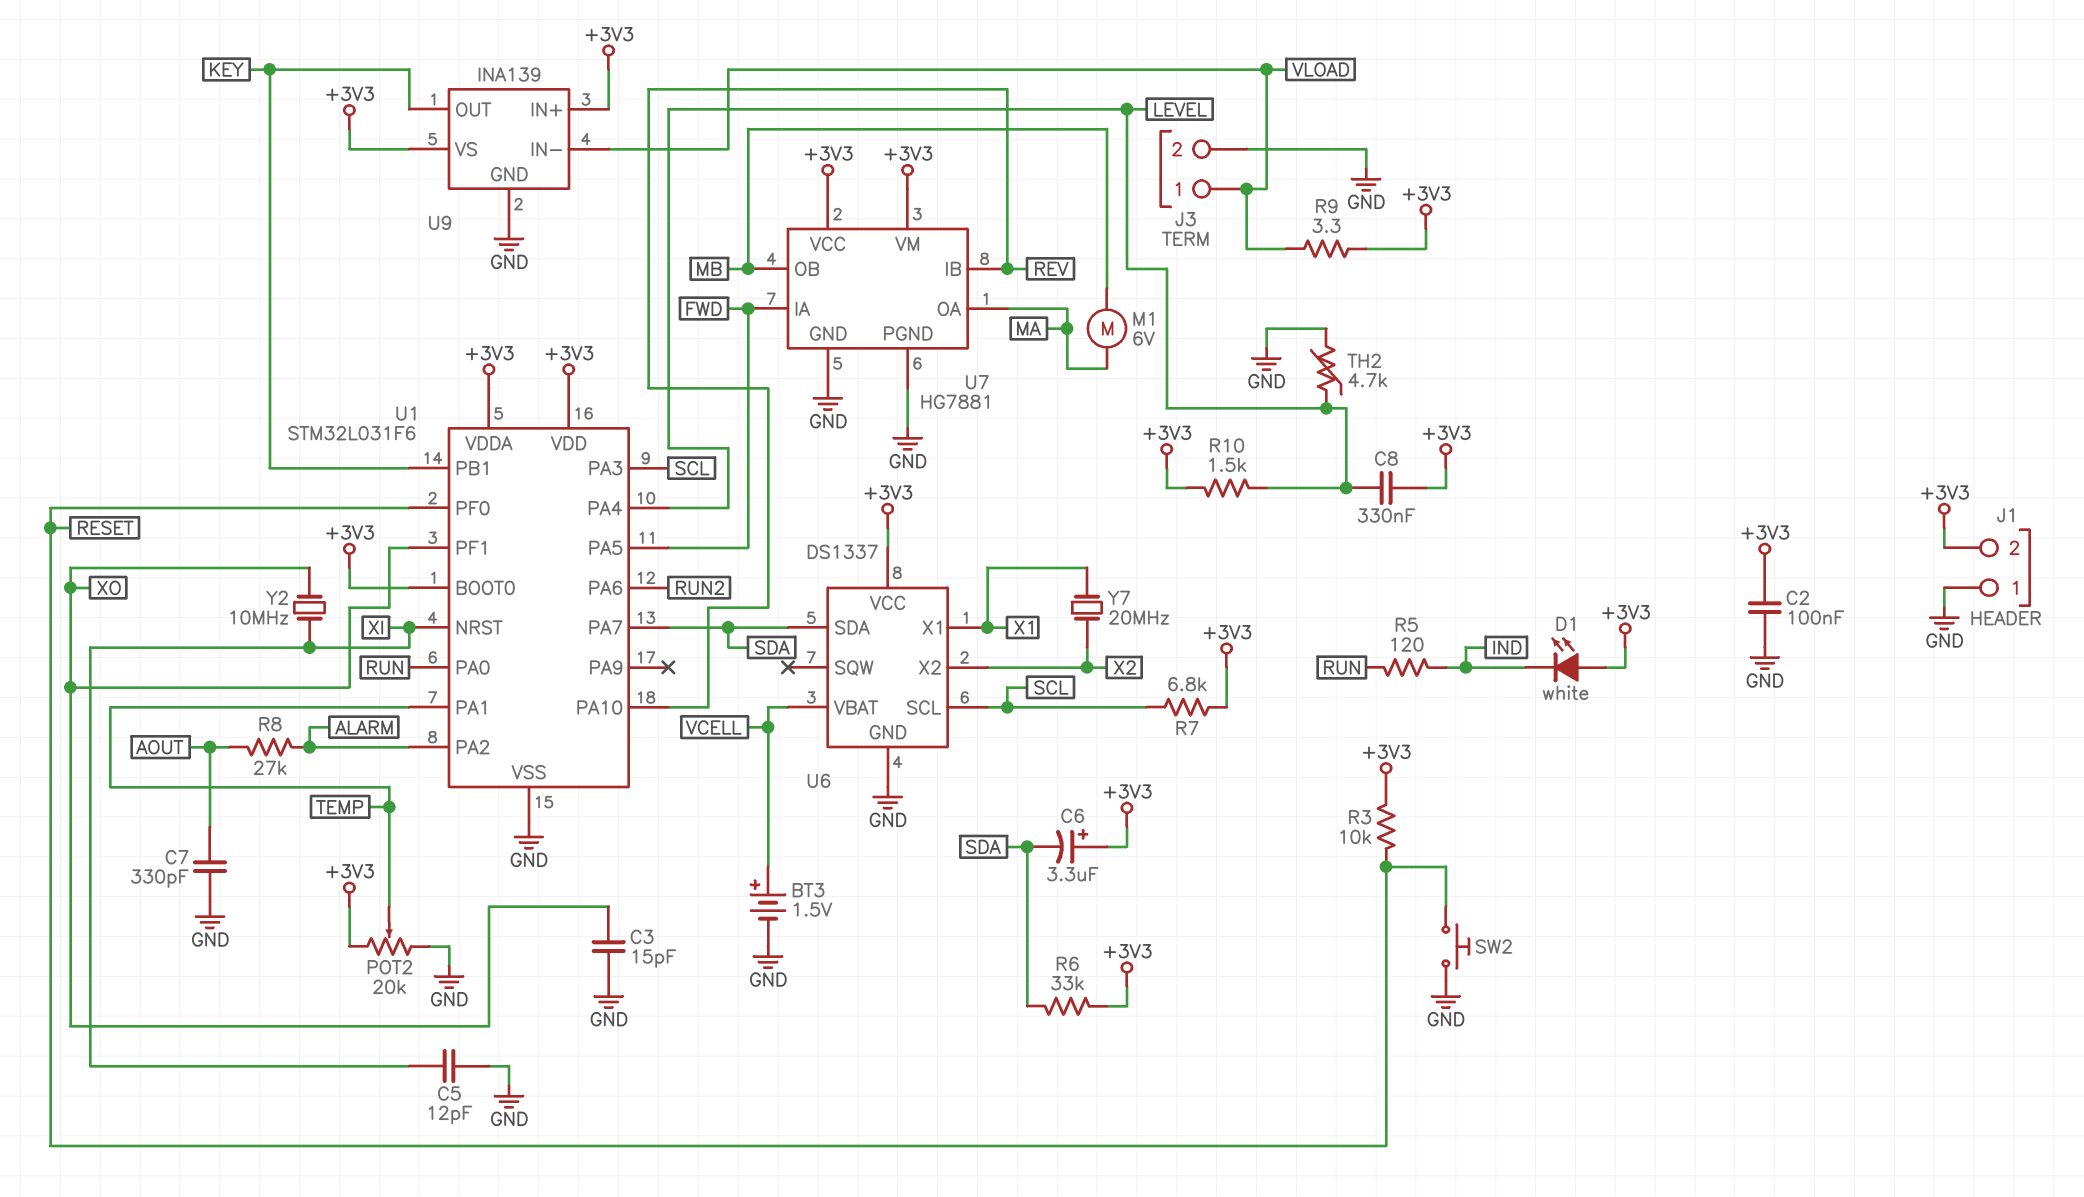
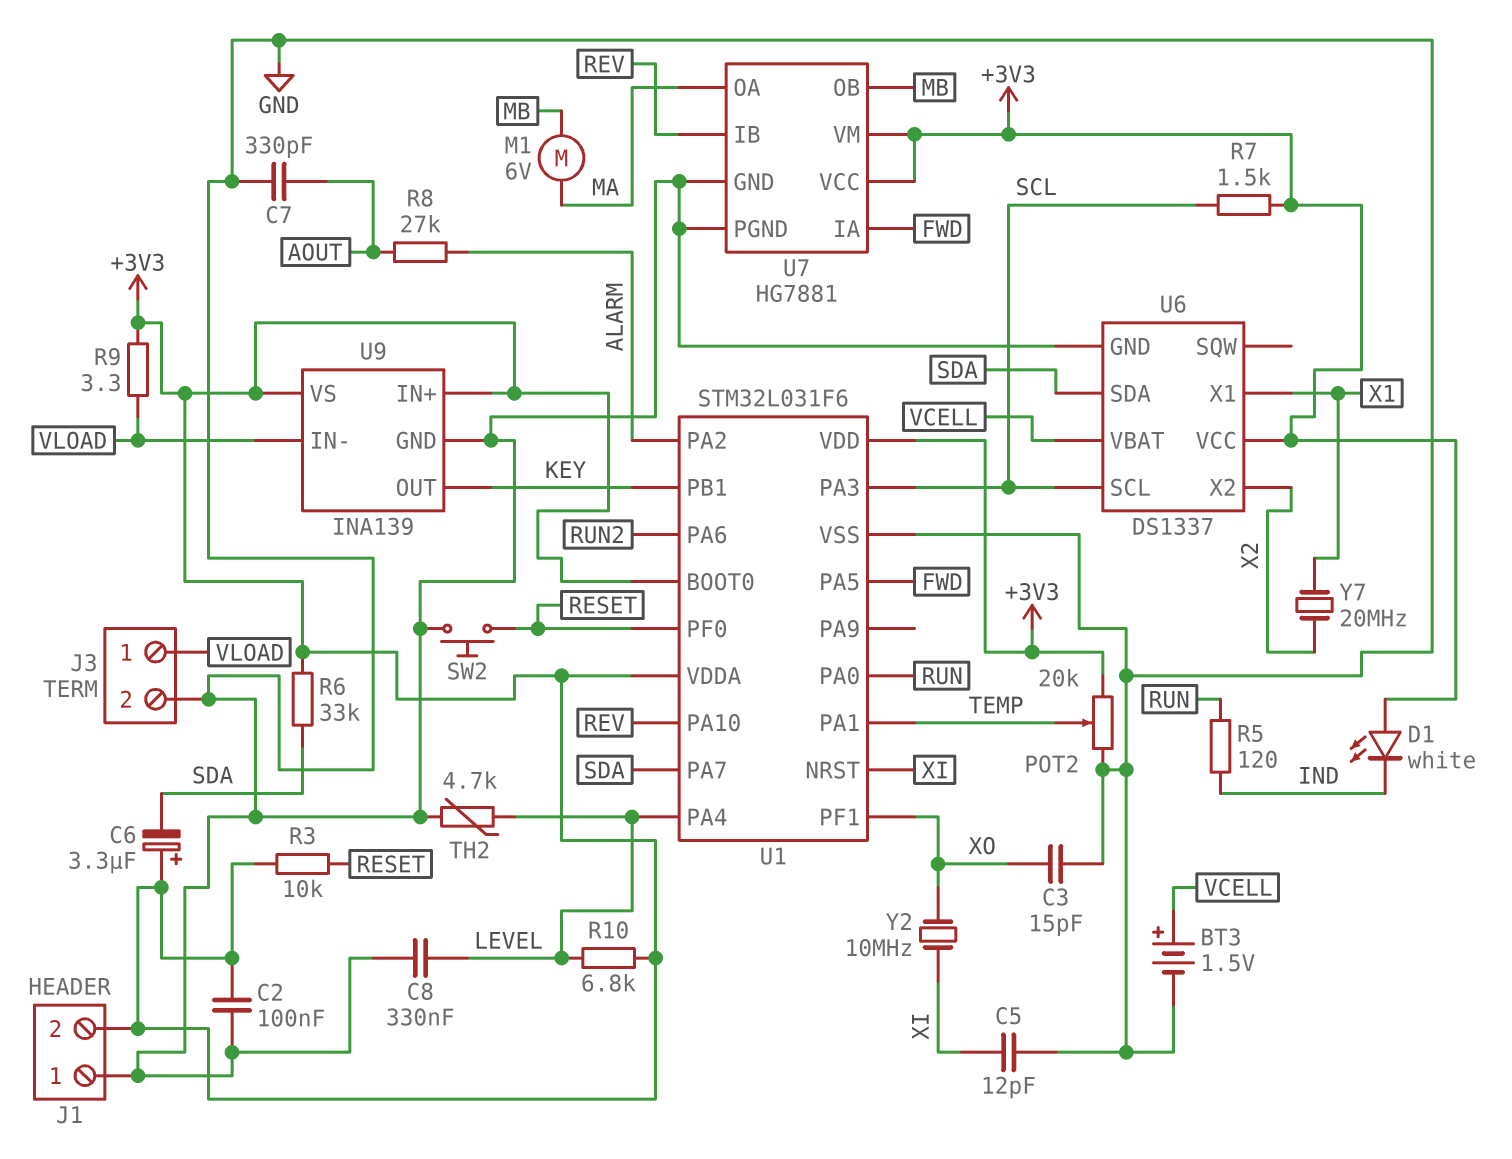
C8: 330nF (+3V3, LEVEL) -> 330nF (GND, LEVEL)
R7: 6.8k (+3V3, SCL) -> 1.5k (+3V3, SCL)
R10: 1.5k (+3V3, LEVEL) -> 6.8k (+3V3, LEVEL)

